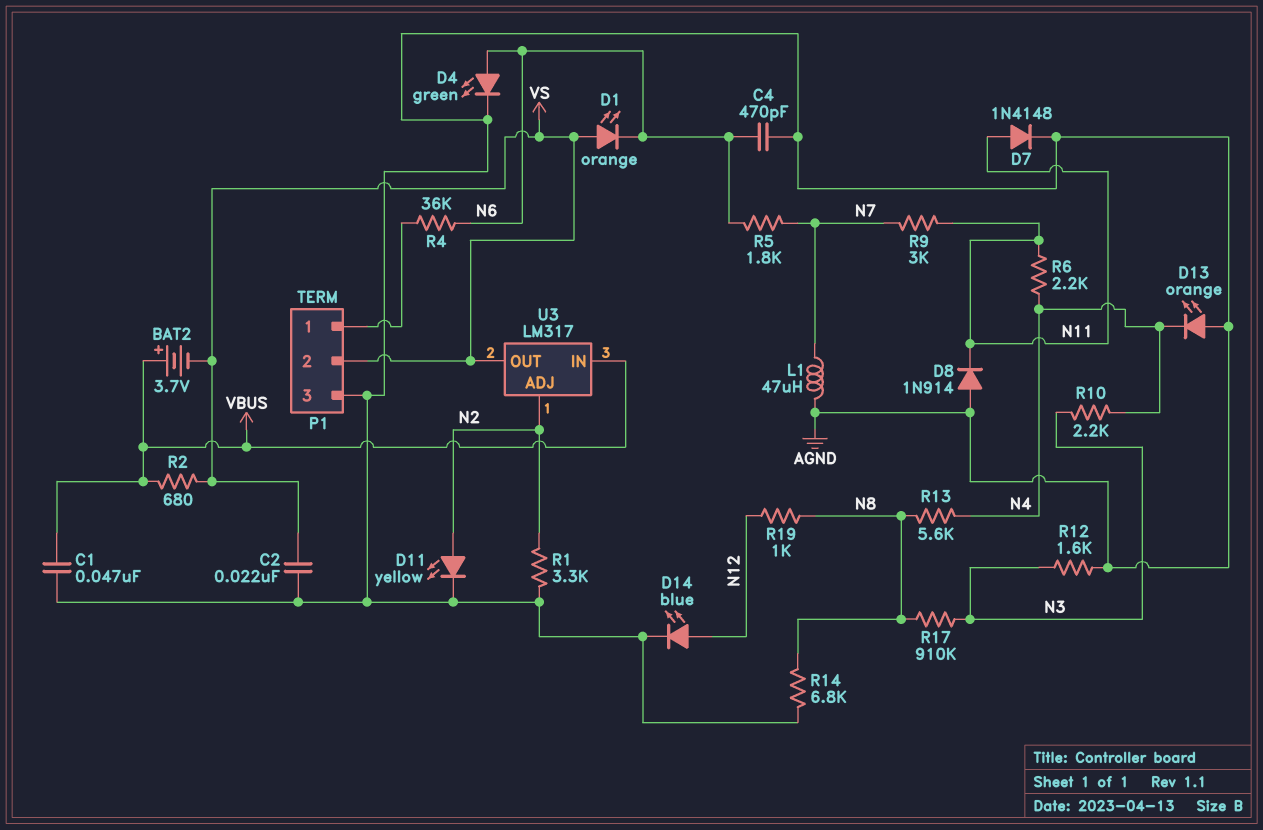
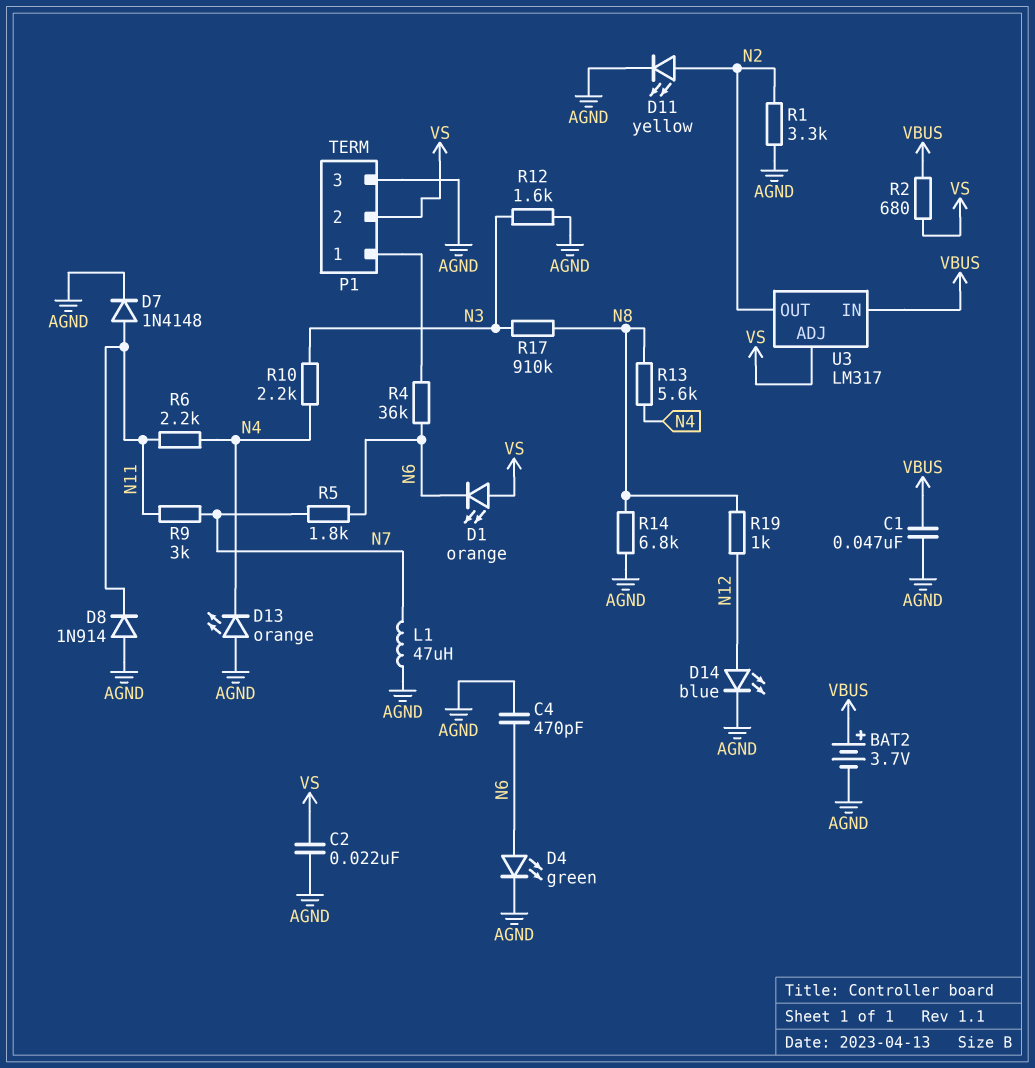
BAT2: 3.7V (plus VBUS, minus VS) -> 3.7V (plus VBUS, minus AGND)
U3 pin ADJ: N2 -> VS
U3 pin OUT: VS -> N2

